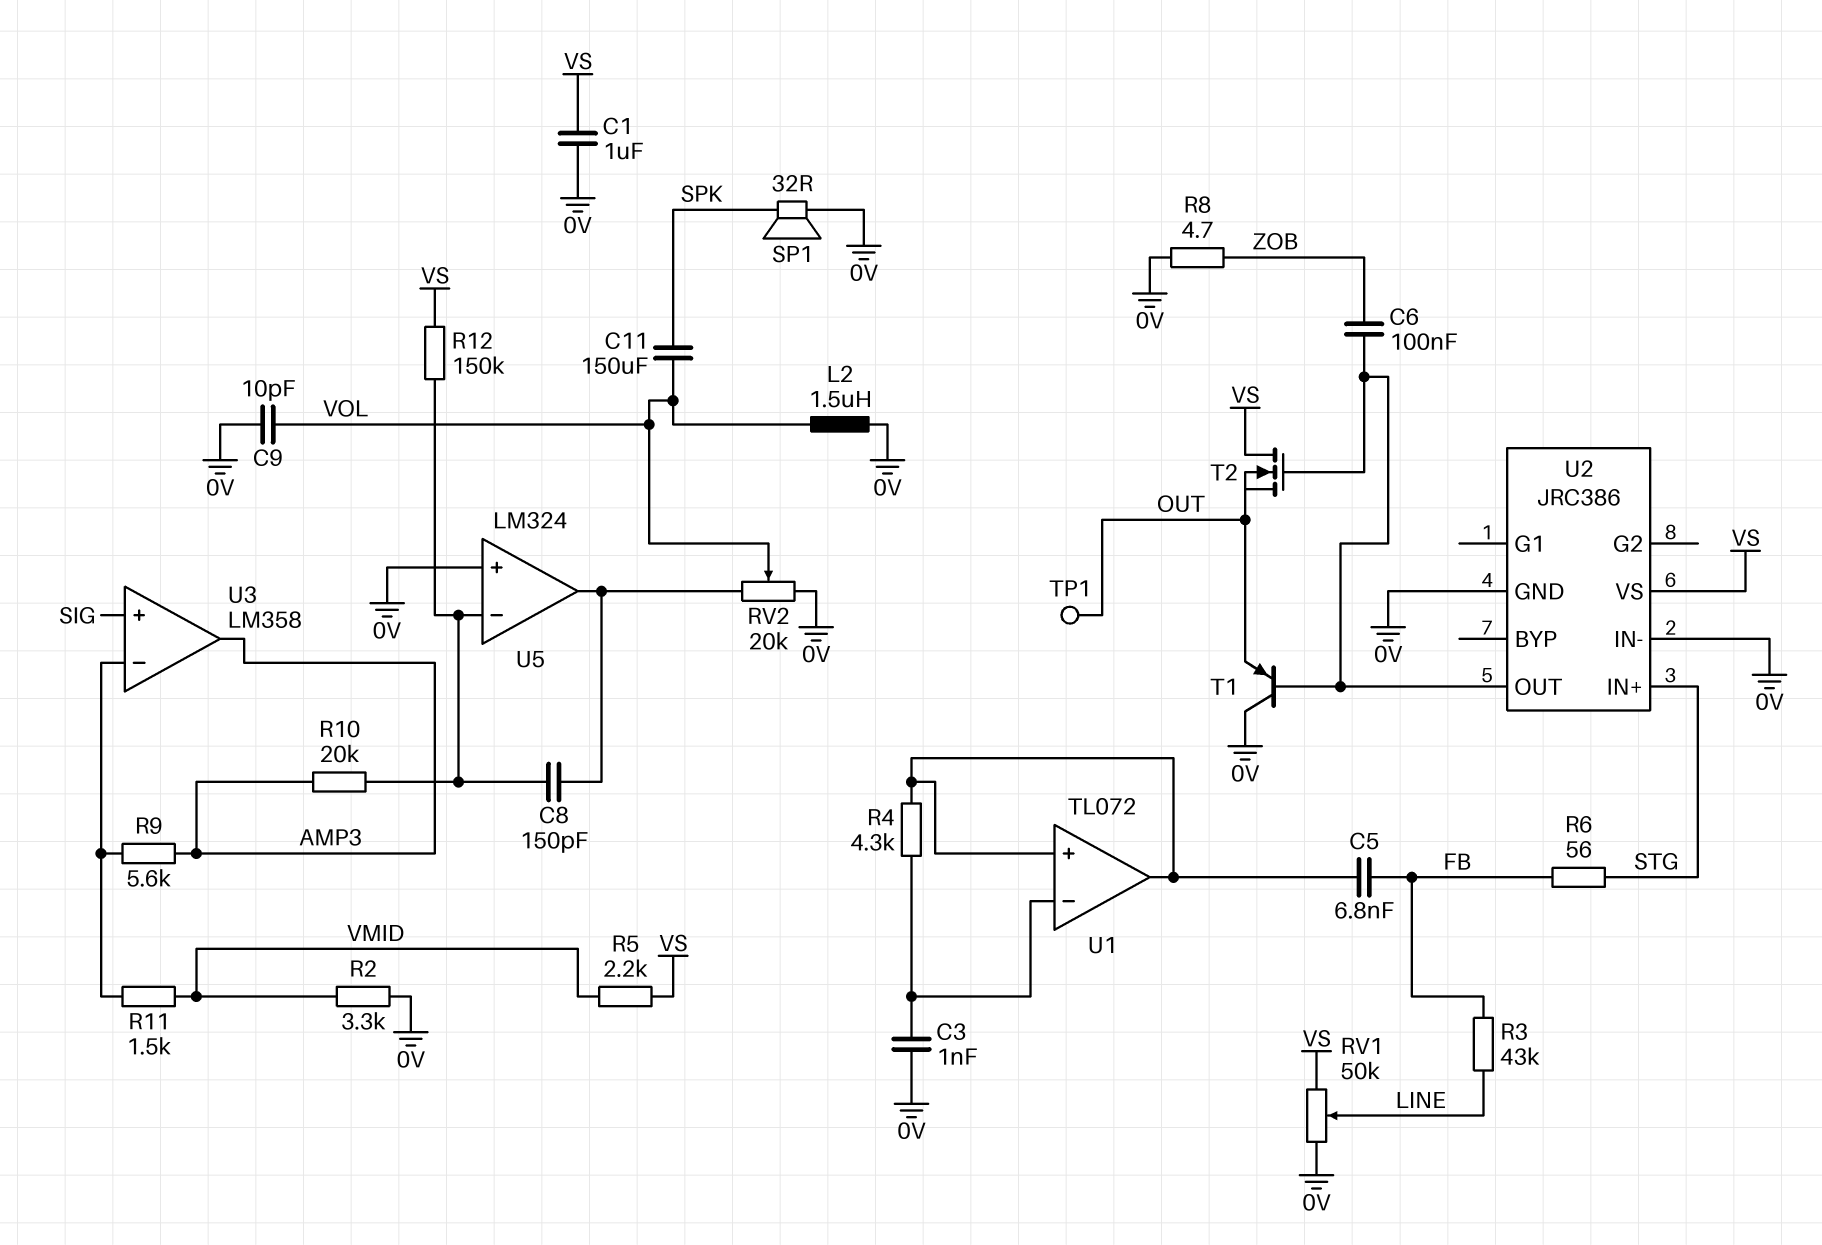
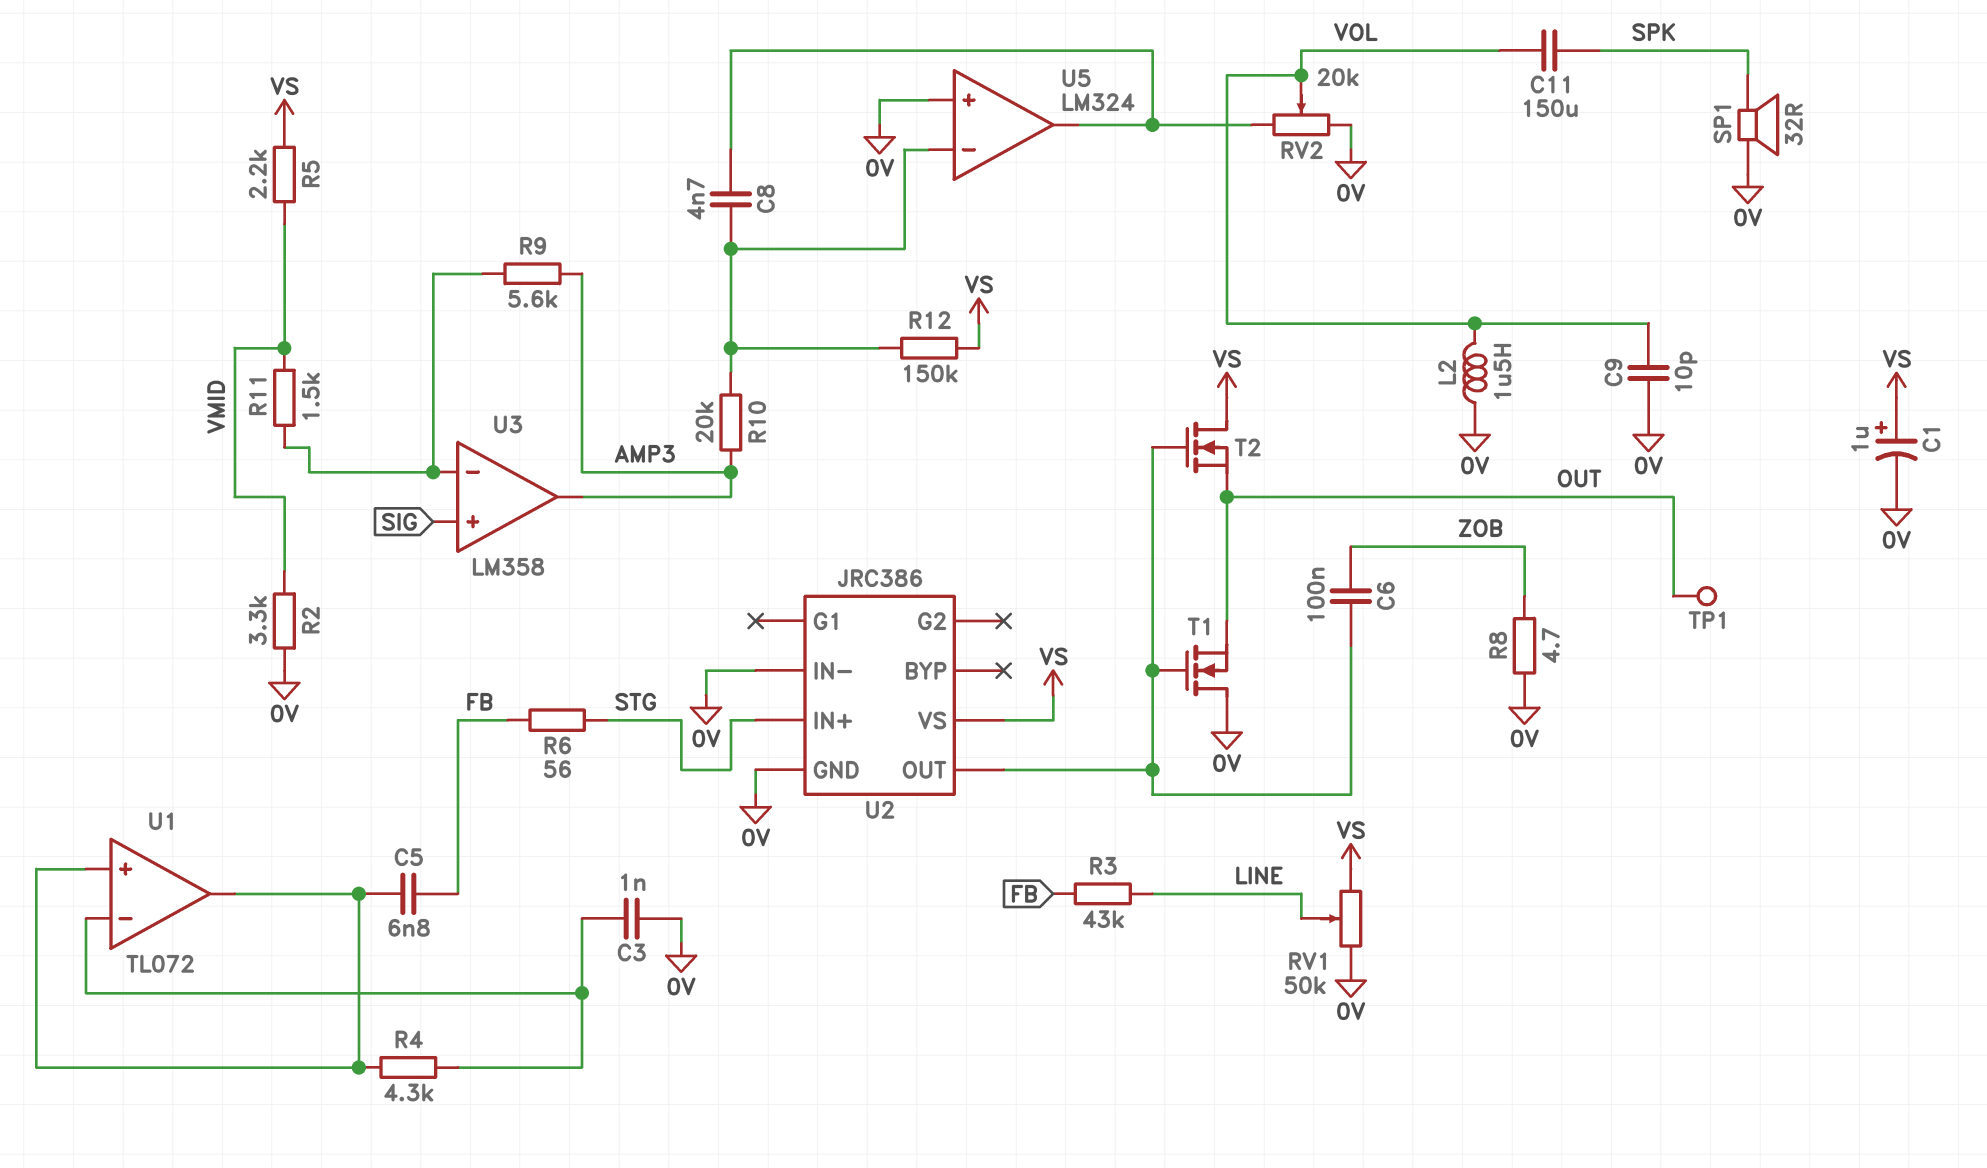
C1: 1uF (0V, VS) -> 1uF (plus VS, minus 0V)
C8: 150pF (U5/in-, U5/out) -> 4.7nF (U5/in-, U5/out)
T1: PNP (B U2/OUT, C 0V, E OUT) -> NMOS (G U2/OUT, D 0V, S OUT)

